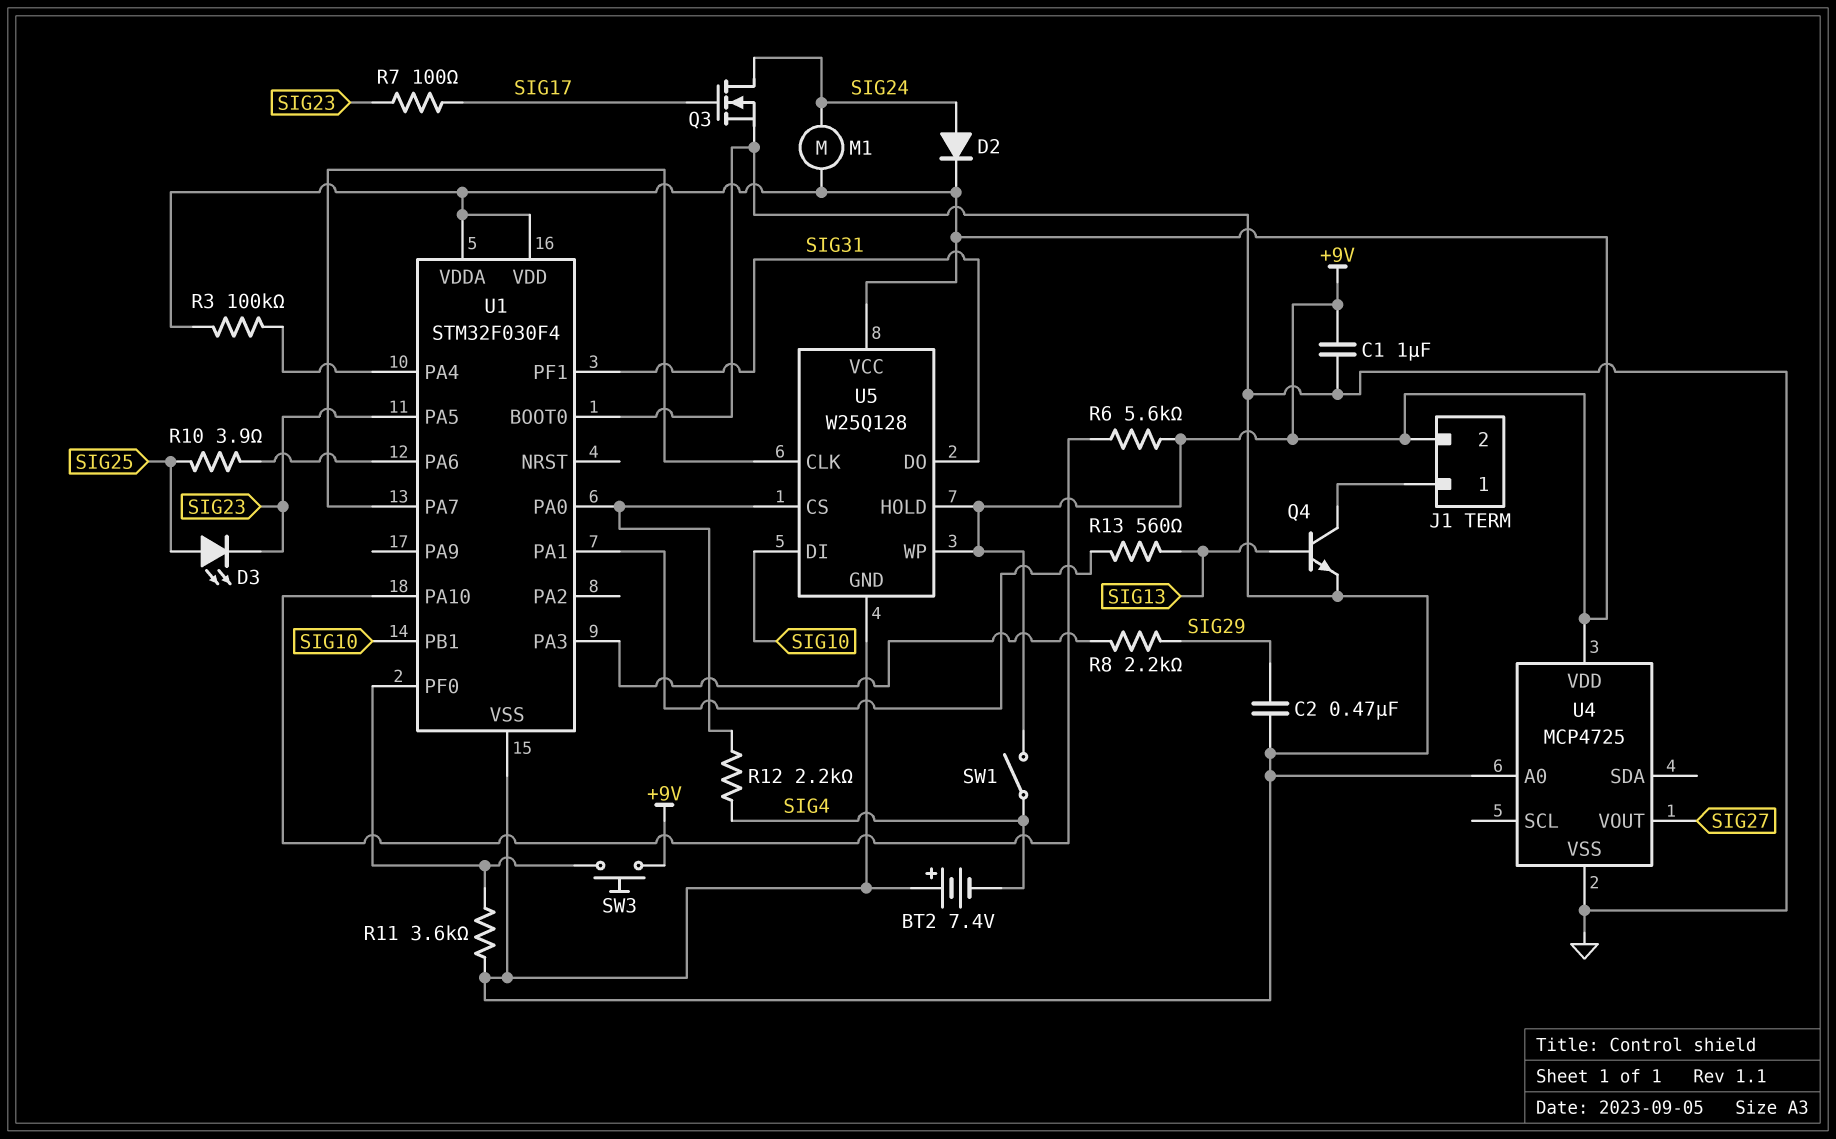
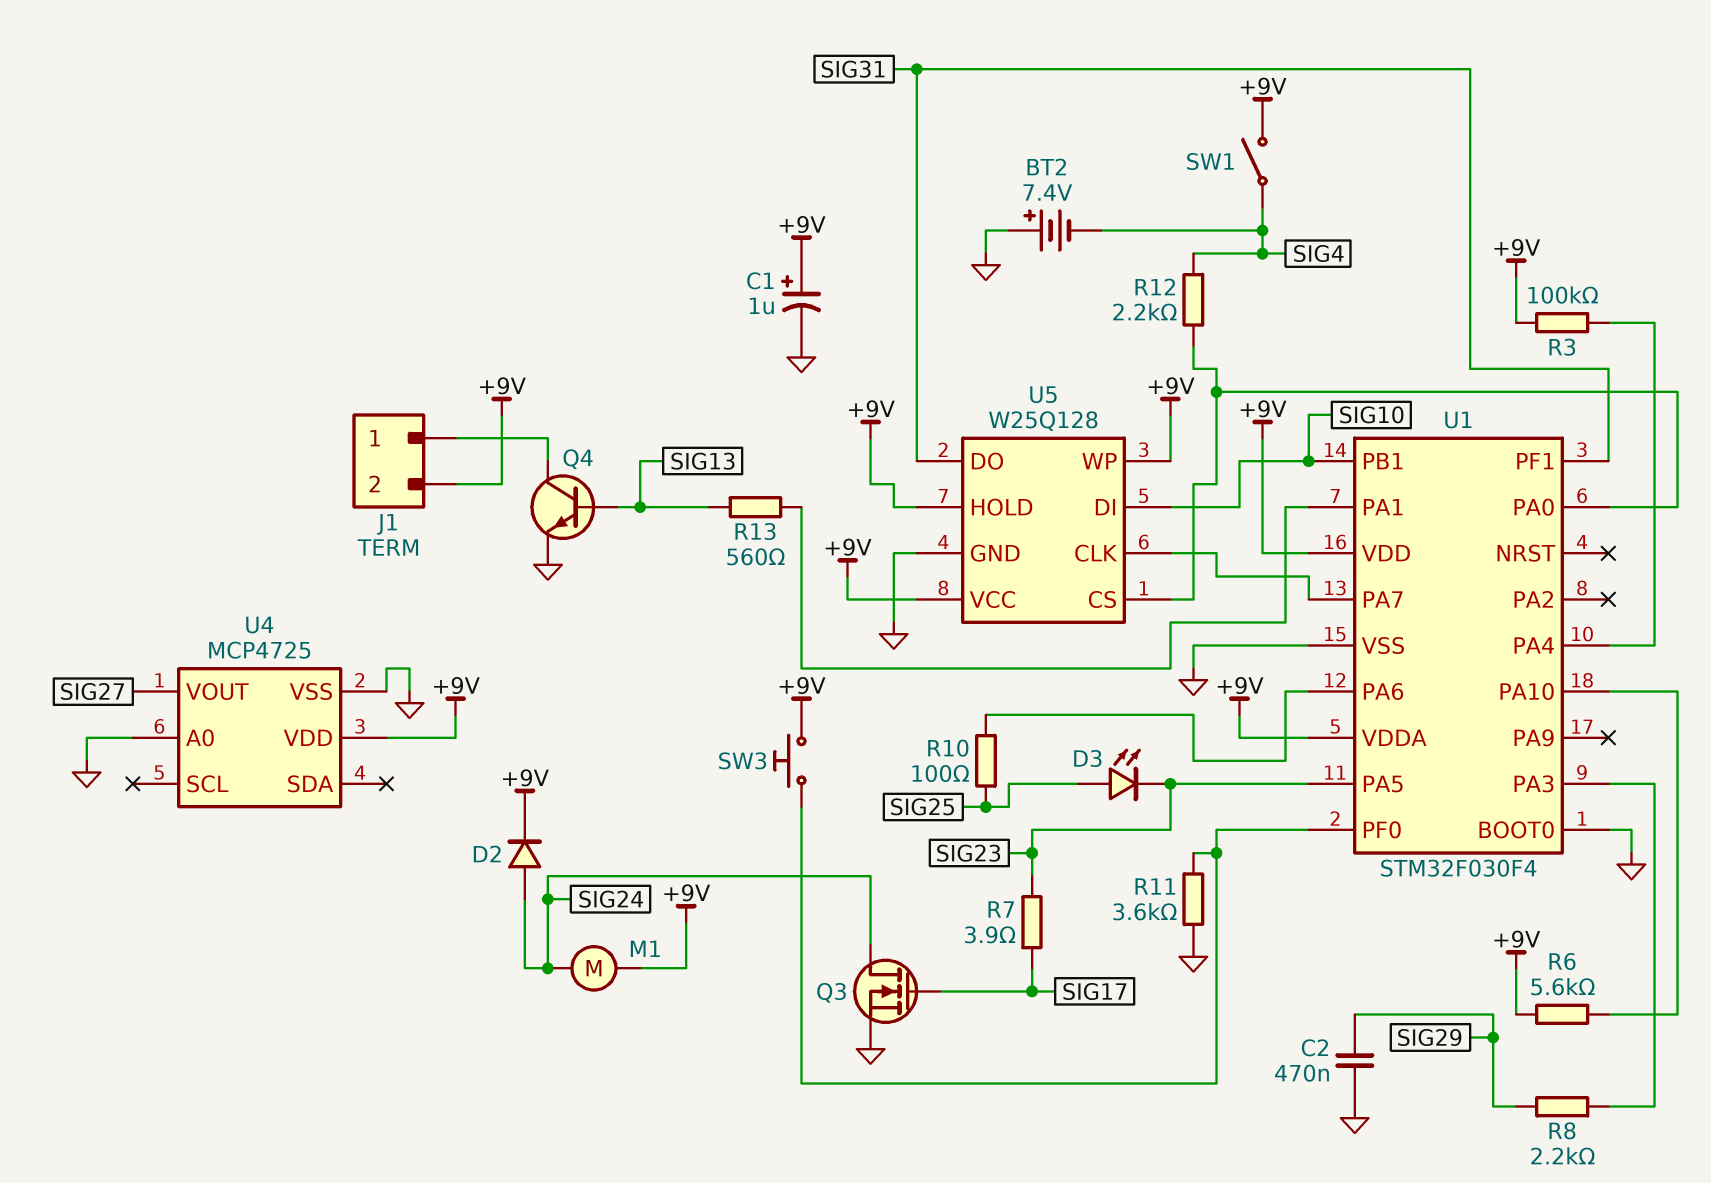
C1: 1uF (+9V, GND) -> 1uF (plus +9V, minus GND)
R7: 100 (SIG17, SIG23) -> 3.9 (SIG17, SIG23)
R10: 3.9 (SIG25, U1/PA6) -> 100 (SIG25, U1/PA6)

